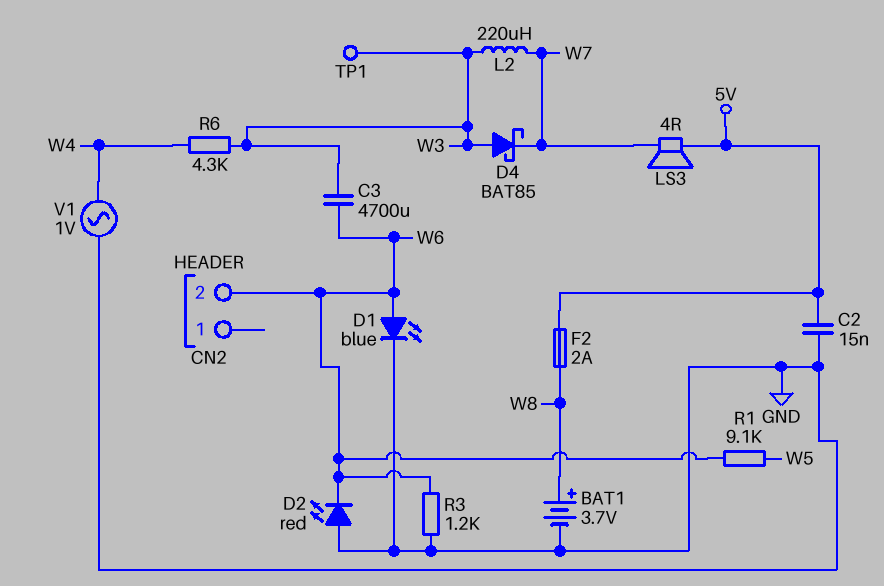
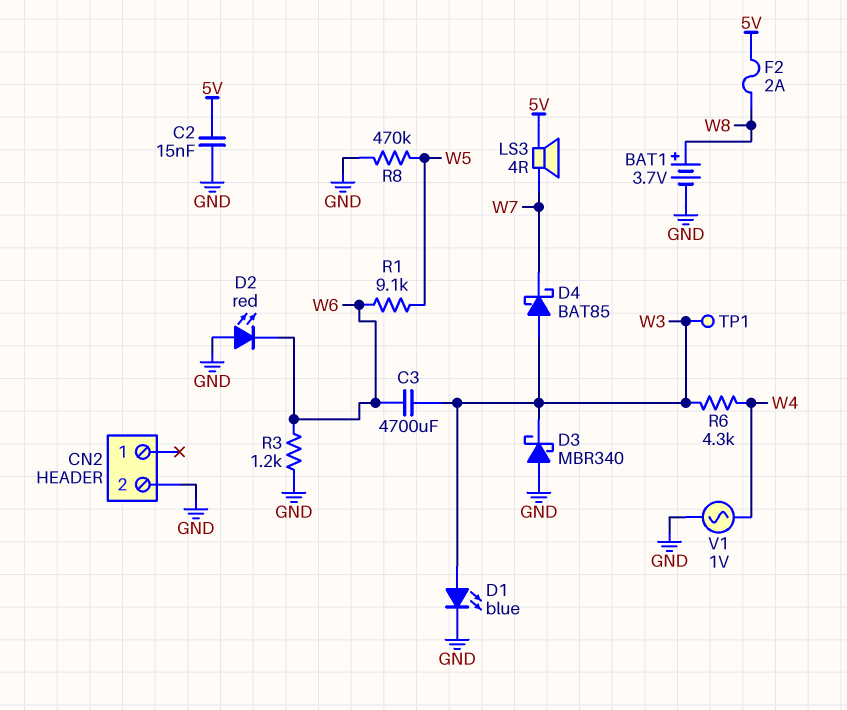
CN2 pin 2: W6 -> GND
D1: LED blue (A W6, K GND) -> LED blue (A W3, K GND)
D3: none -> schottky MBR340 (A GND, K W3)
L2: 220uH (W3, W7) -> none
R8: none -> 470k (GND, W5)

